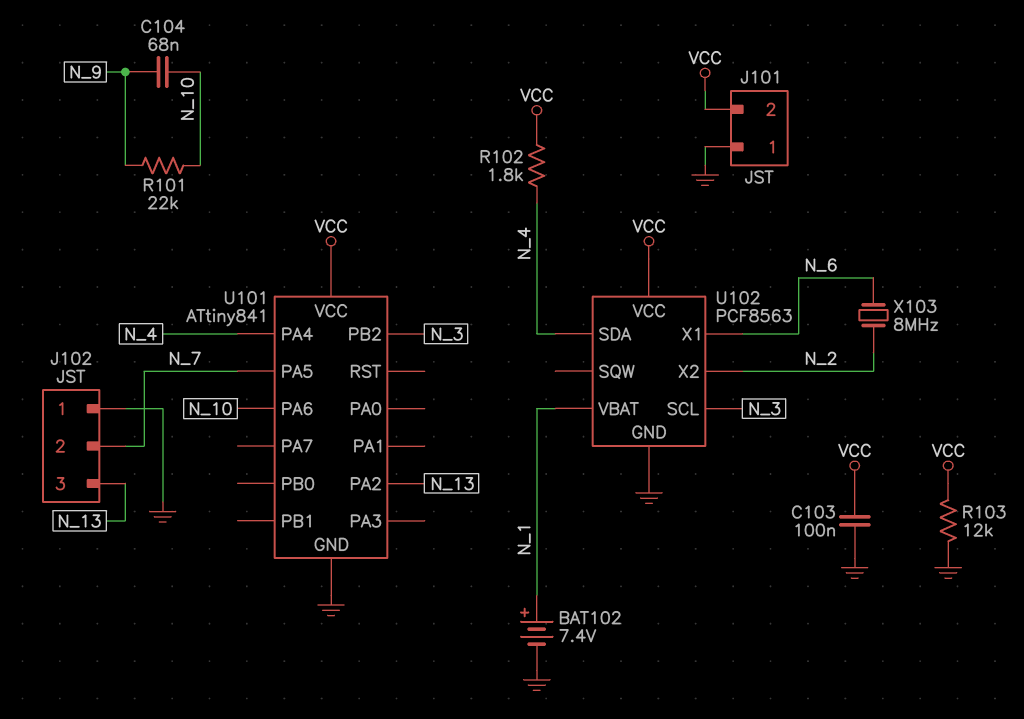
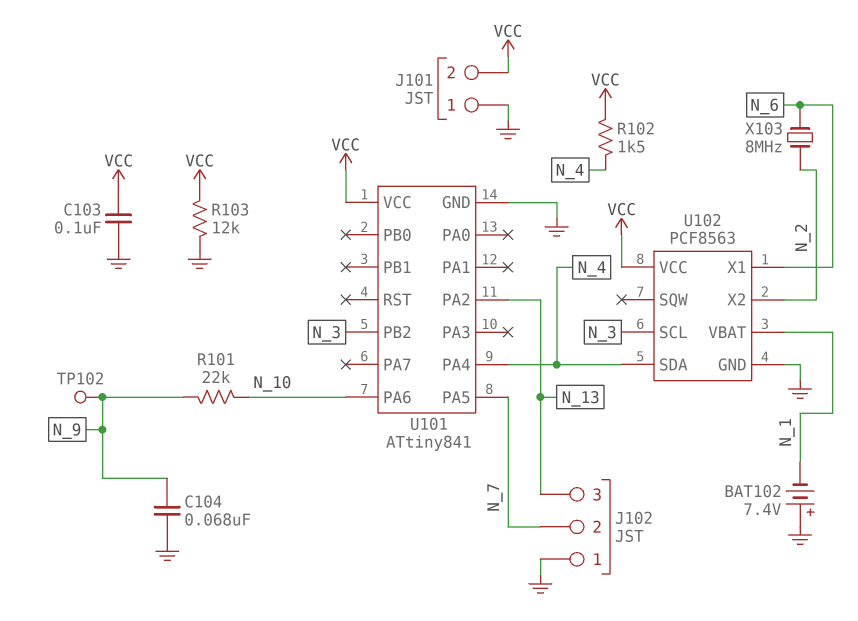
BAT102: 7.4V (plus N_1, minus GND) -> 7.4V (plus GND, minus N_1)
C104: 68nF (N_9, N_10) -> 68nF (GND, N_9)
R102: 1.8k (N_4, VCC) -> 1.5k (N_4, VCC)
TP102: none -> test point (N_9)

